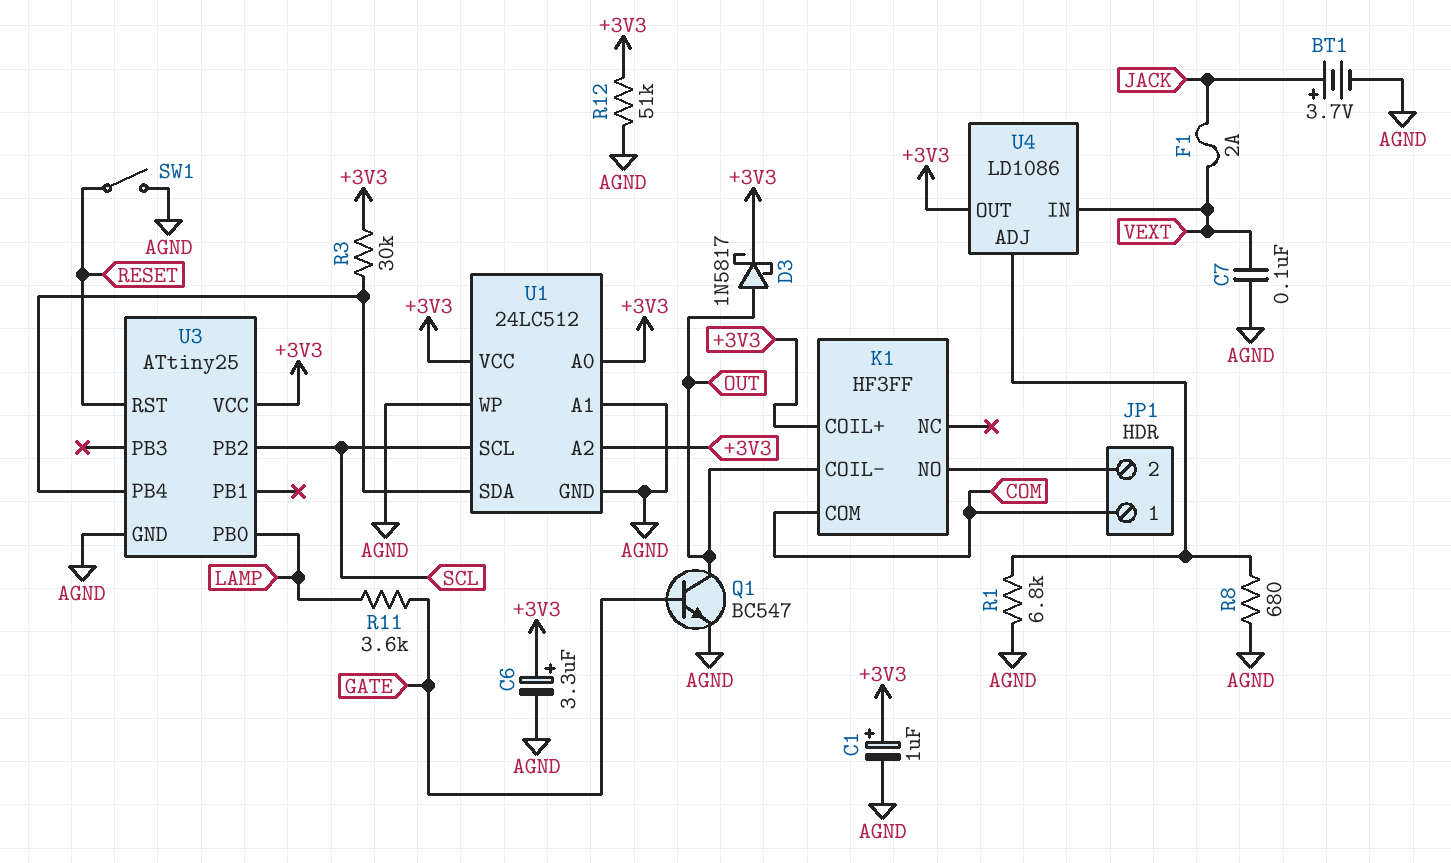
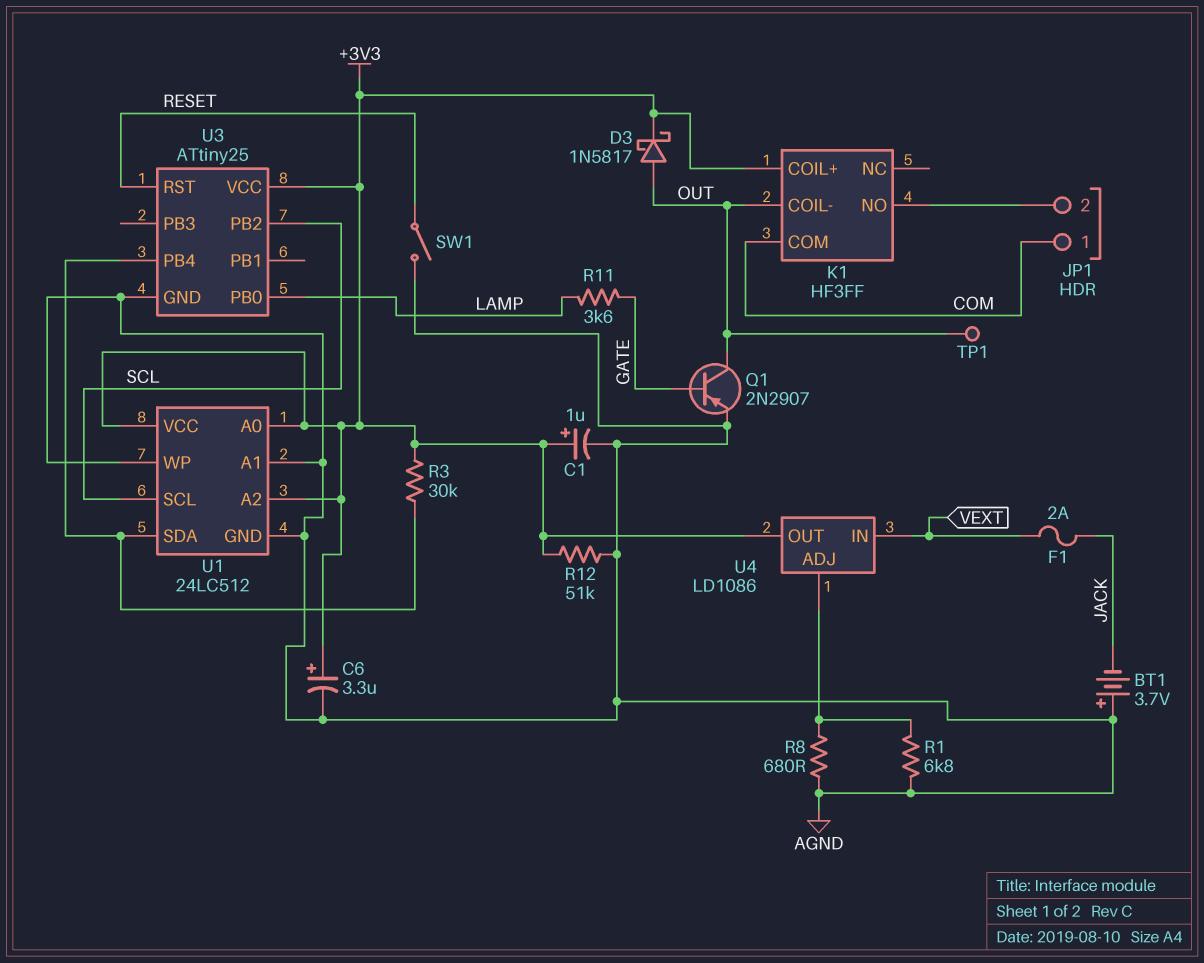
BT1: 3.7V (plus JACK, minus AGND) -> 3.7V (plus AGND, minus JACK)
C7: 100nF (AGND, VEXT) -> none
Q1: NPN BC547 (B GATE, C OUT, E AGND) -> PNP 2N2907 (B GATE, C OUT, E AGND)
TP1: none -> test point (OUT)

